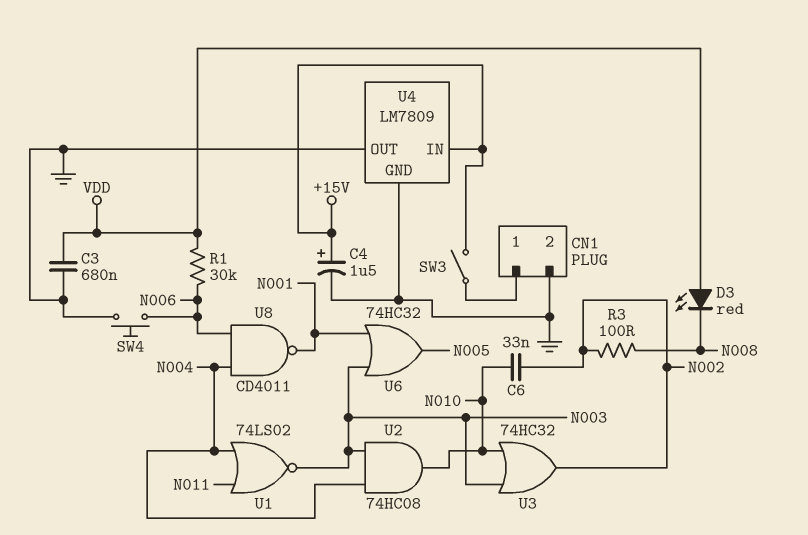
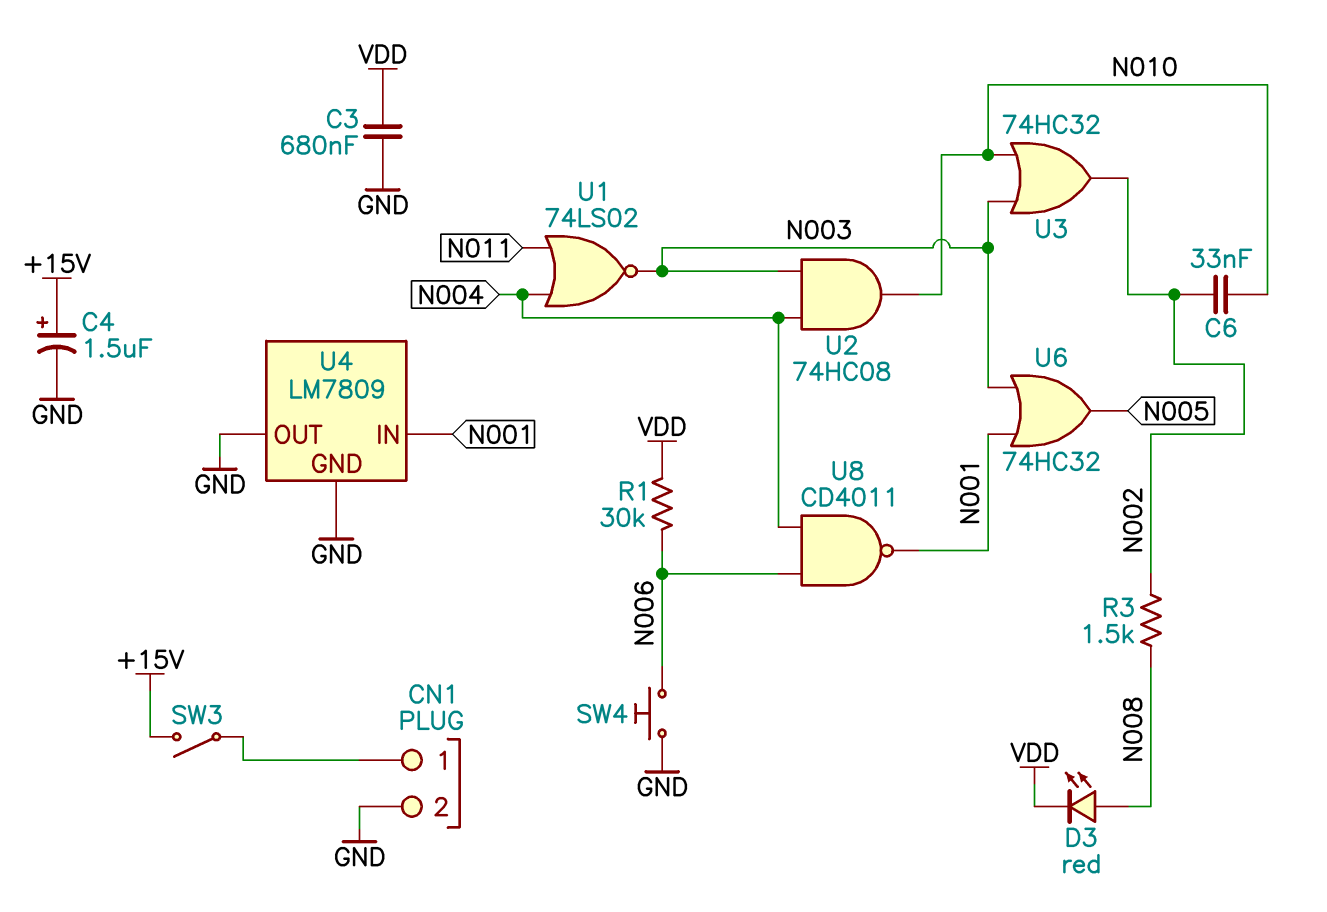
D3: LED red (A VDD, K N008) -> LED red (A N008, K VDD)
R3: 100 (N002, N008) -> 1.5k (N002, N008)
U4 pin IN: +15V -> N001

